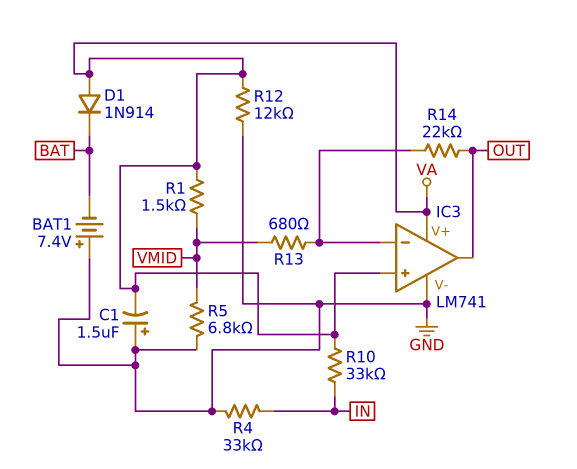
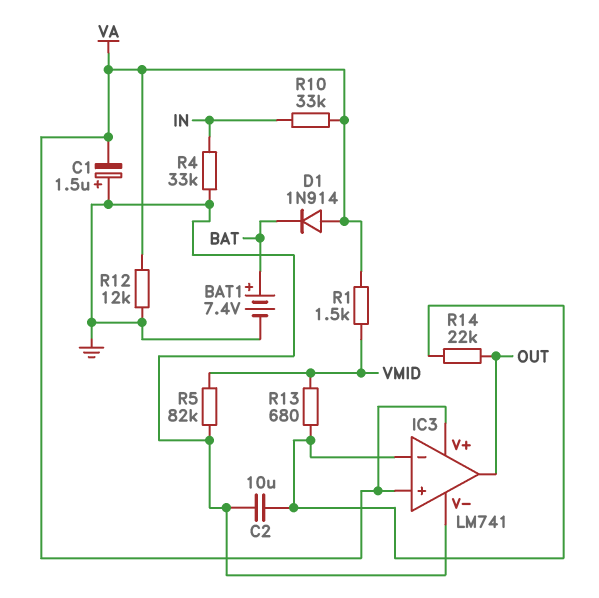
BAT1: 7.4V (plus GND, minus BAT) -> 7.4V (plus BAT, minus GND)
C2: none -> 10uF (GND, IC3/in-)
R5: 6.8k (GND, VMID) -> 82k (GND, VMID)

